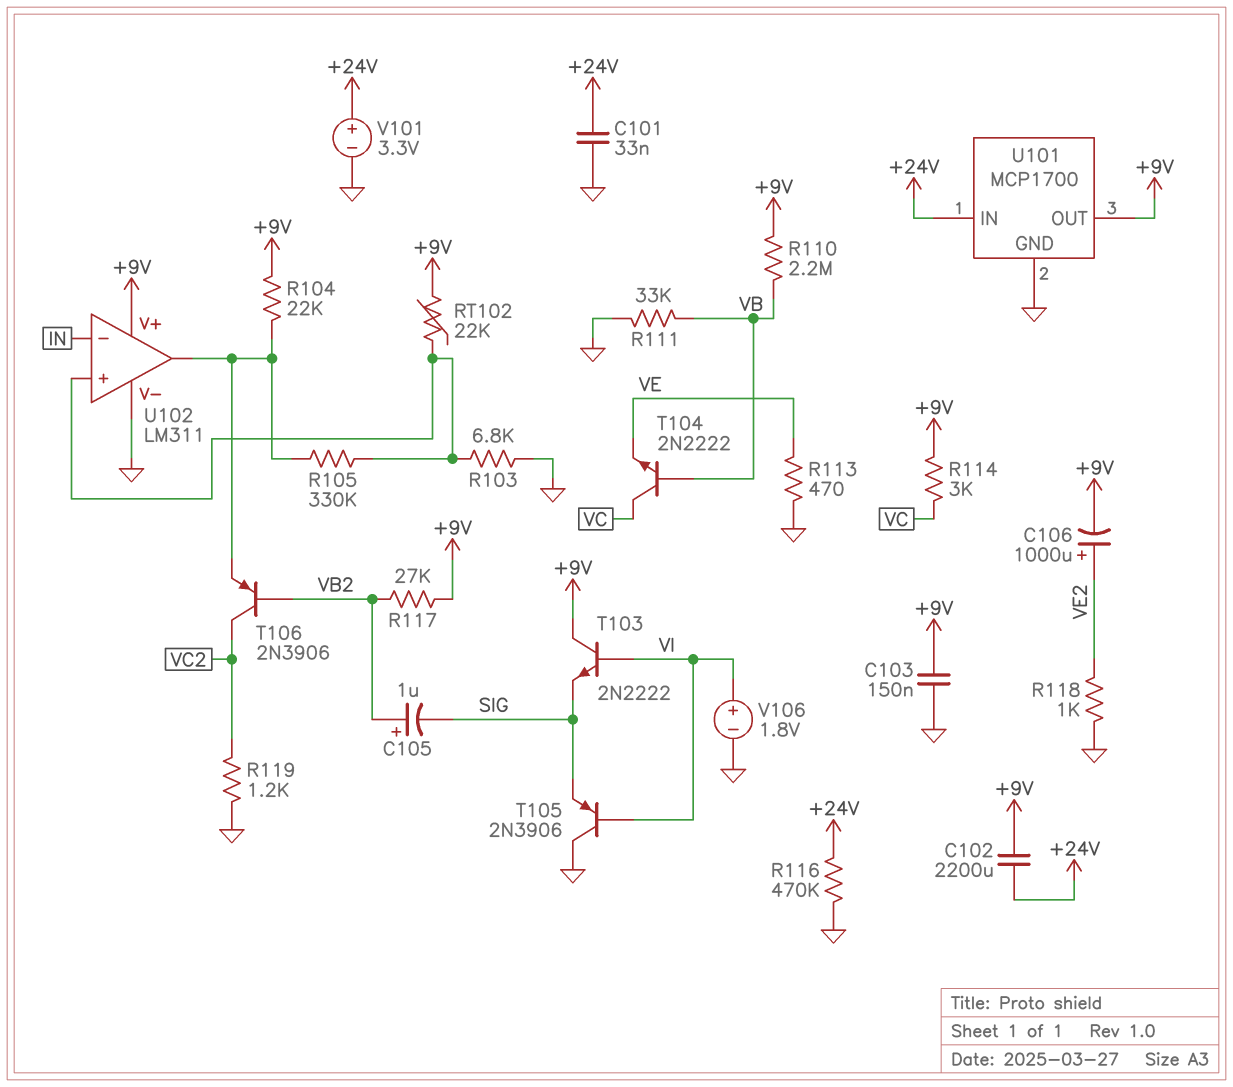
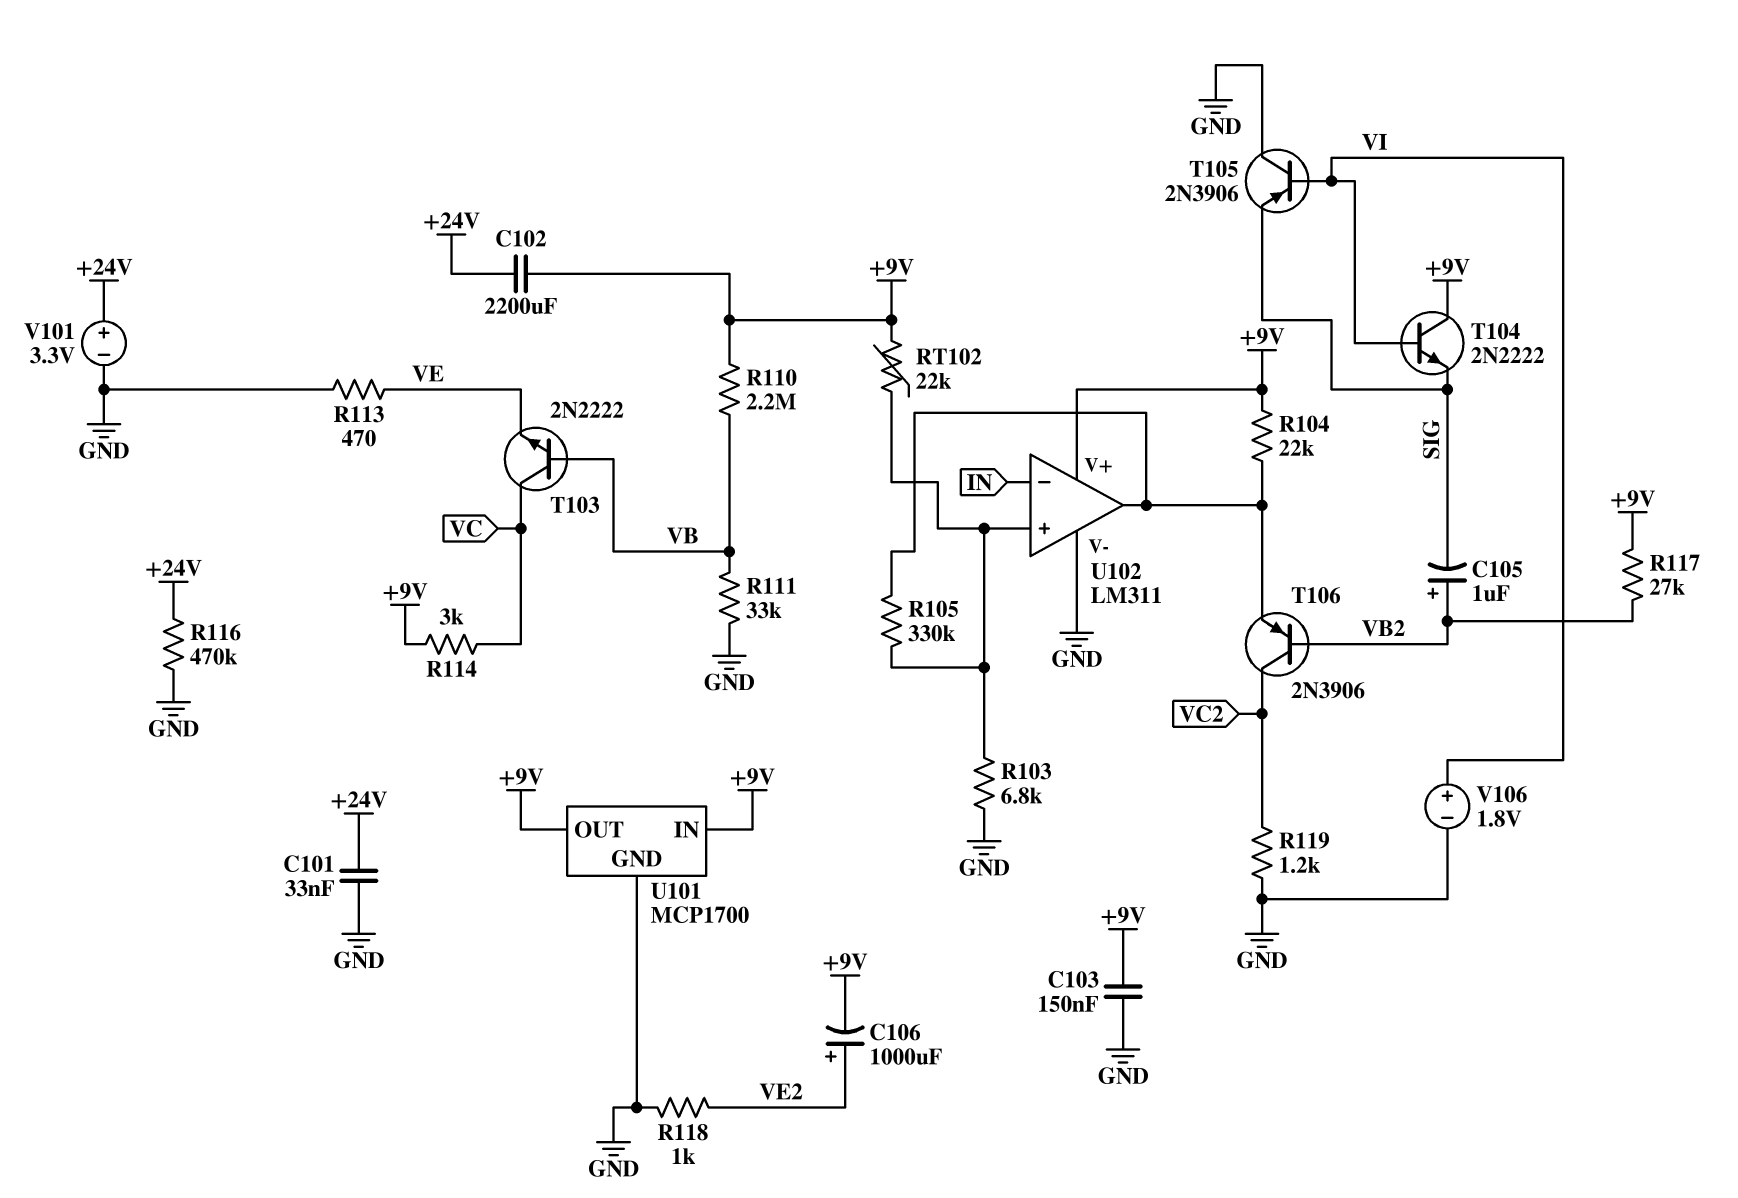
T103: NPN 2N2222 (B VI, C +9V, E SIG) -> NPN 2N2222 (B VB, C VC, E VE)
T104: NPN 2N2222 (B VB, C VC, E VE) -> NPN 2N2222 (B VI, C +9V, E SIG)
U101 pin IN: +24V -> +9V

